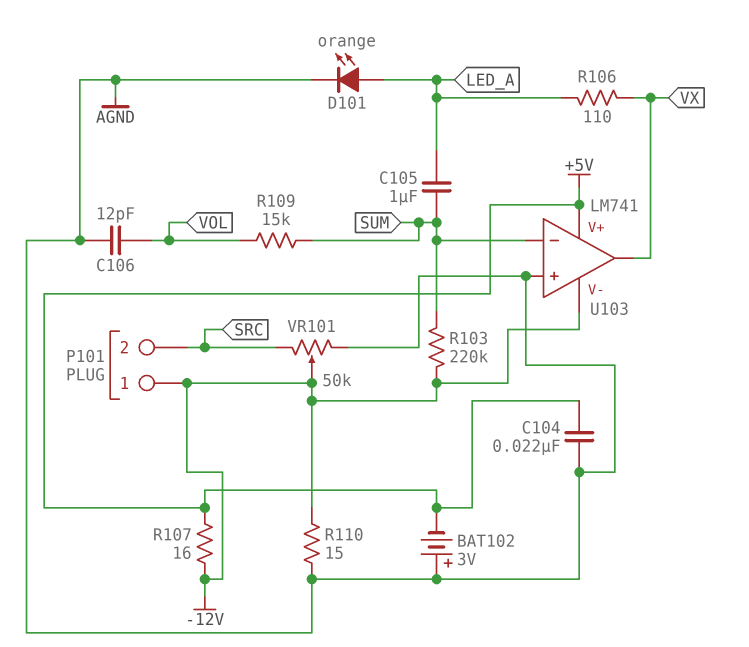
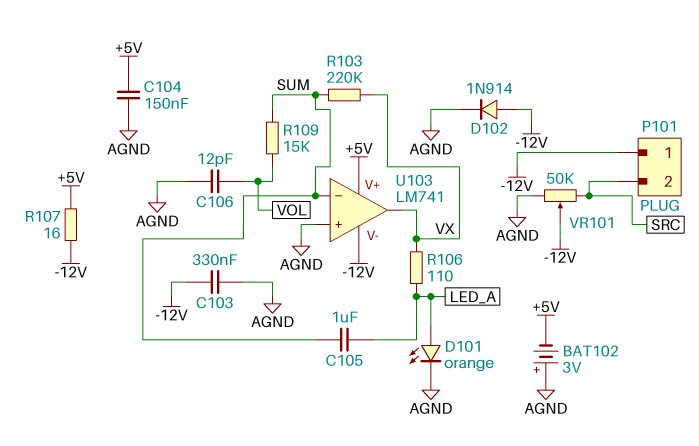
C103: none -> 330nF (-12V, AGND)
C104: 22nF (+5V, AGND) -> 150nF (+5V, AGND)
D102: none -> diode 1N914 (A -12V, K AGND)
R103: 220k (-12V, SUM) -> 220k (SUM, VX)
R110: 15 (-12V, AGND) -> none

